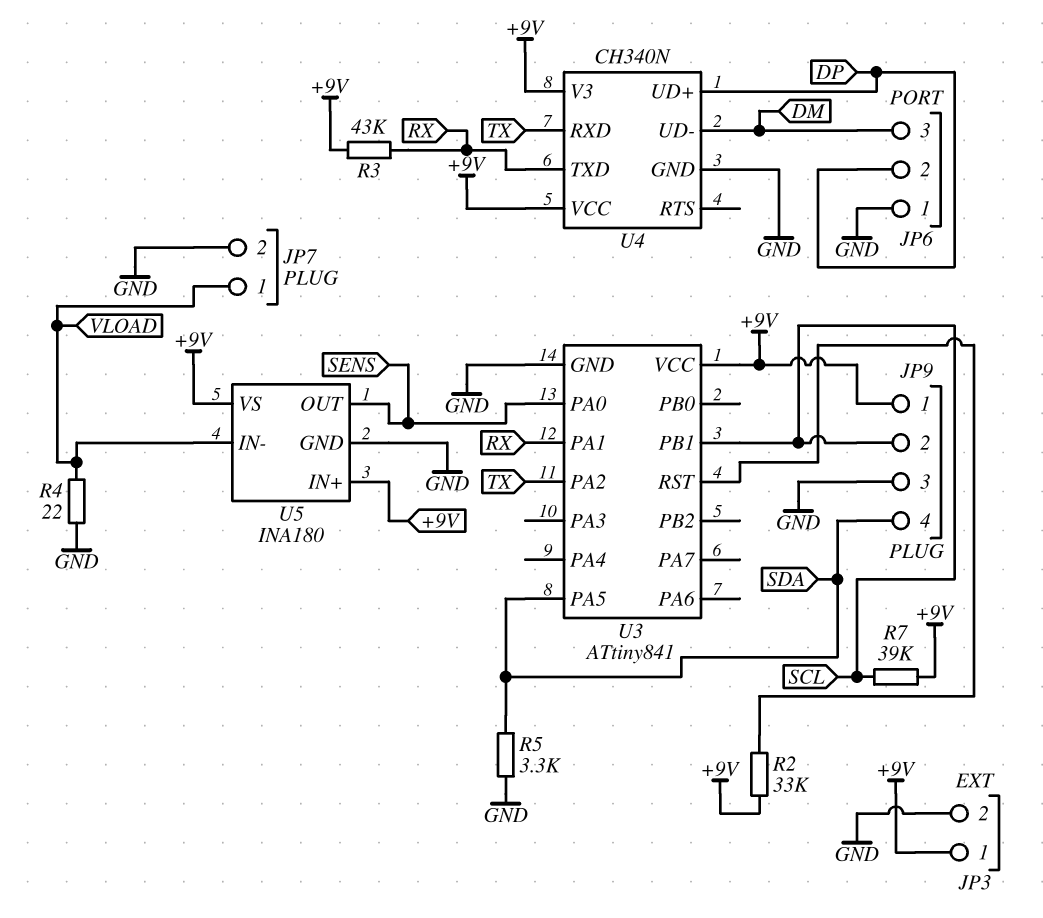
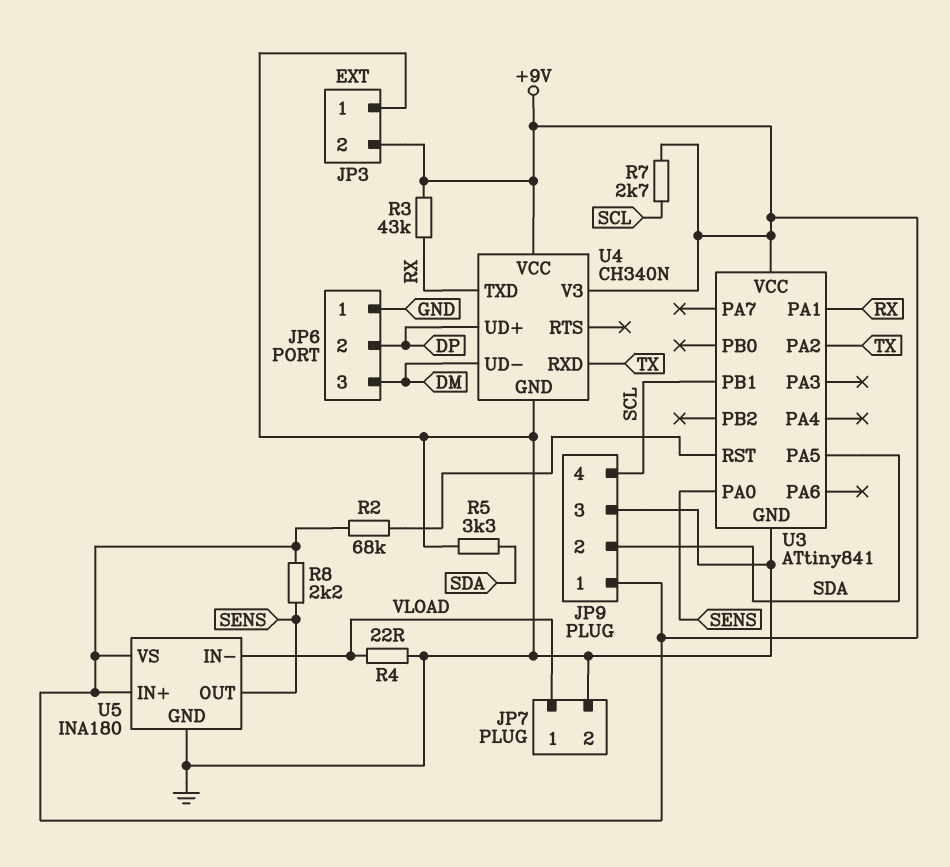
JP3 pin 1: +9V -> GND
JP3 pin 2: GND -> +9V
JP9 pin 2: SCL -> SDA
JP9 pin 4: SDA -> SCL
R2: 33k (+9V, U3/RST) -> 68k (+9V, U3/RST)
R7: 39k (+9V, SCL) -> 2.7k (+9V, SCL)
R8: none -> 2.2k (+9V, SENS)

